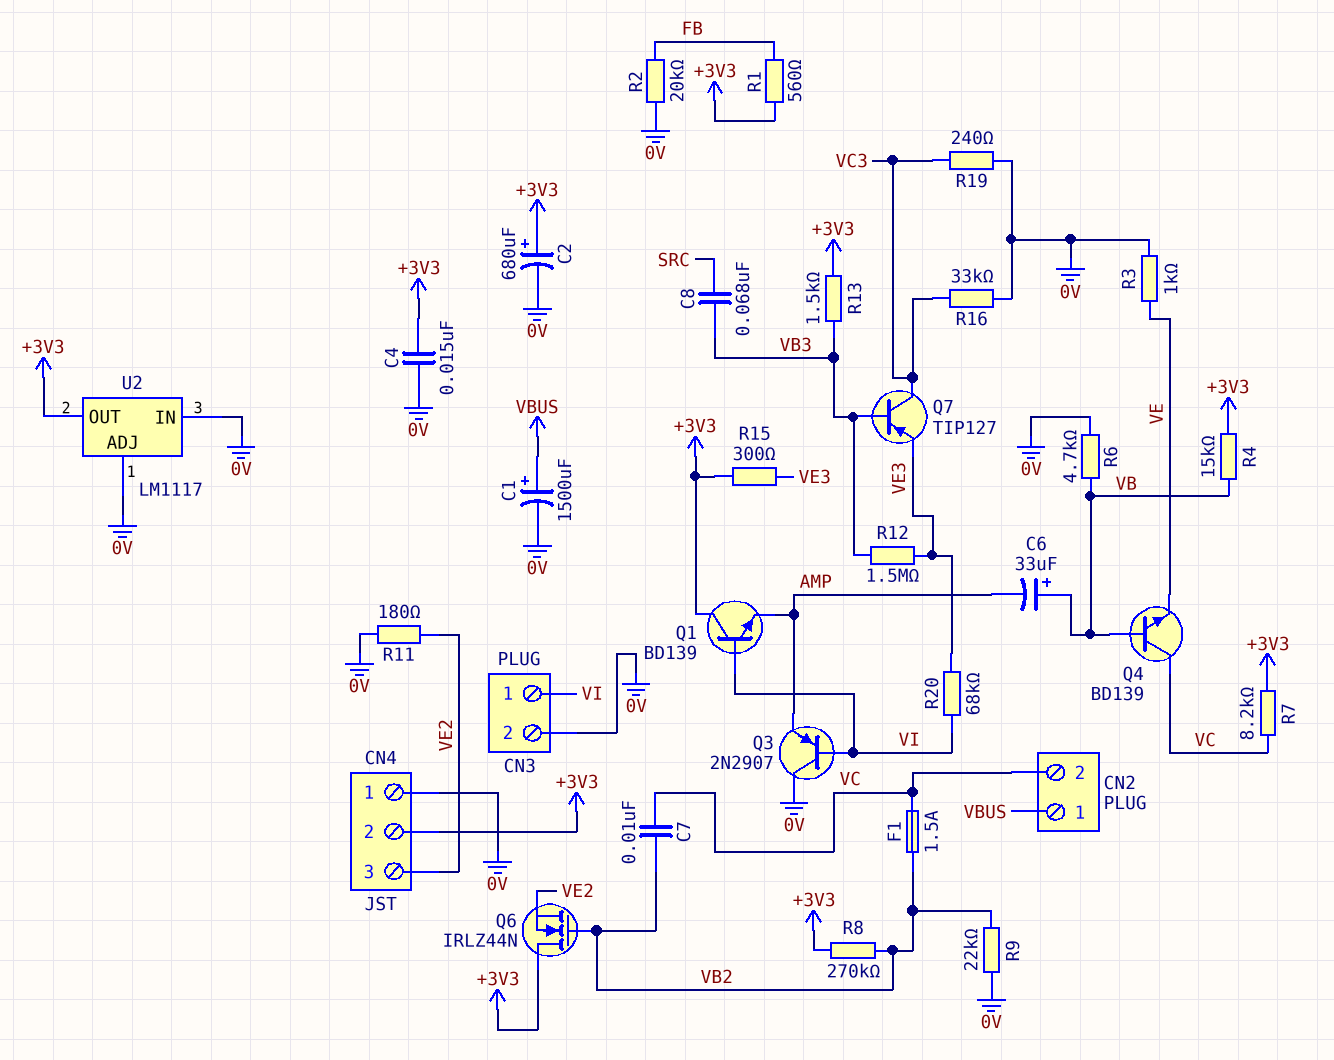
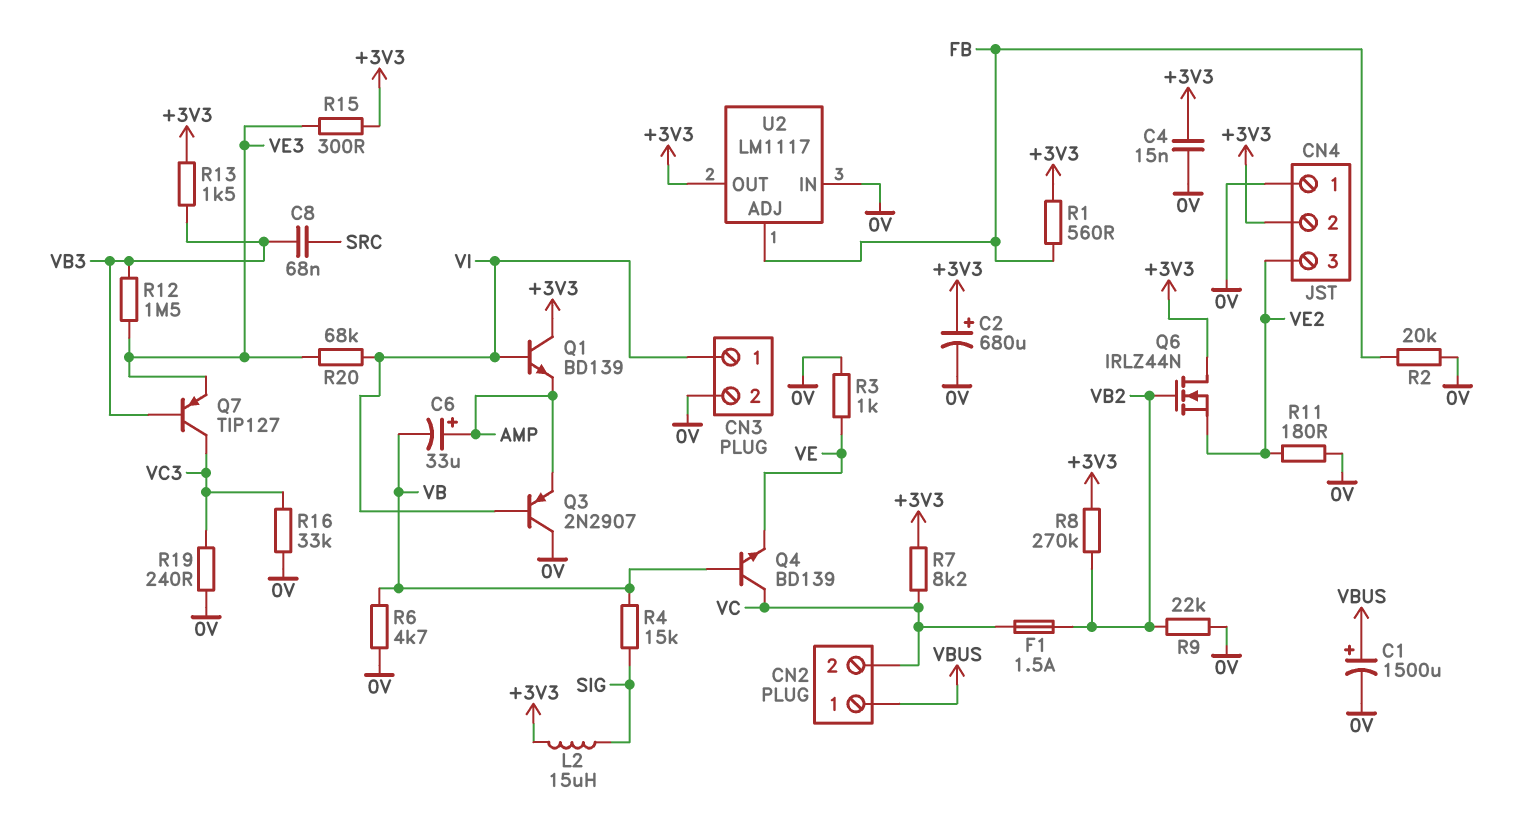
C6: 33uF (plus VB, minus AMP) -> 33uF (plus AMP, minus VB)
C7: 10nF (VB2, VC) -> none
L2: none -> 15uH (+3V3, SIG)
R4: 15k (+3V3, VB) -> 15k (SIG, VB)
U2 pin ADJ: 0V -> FB

